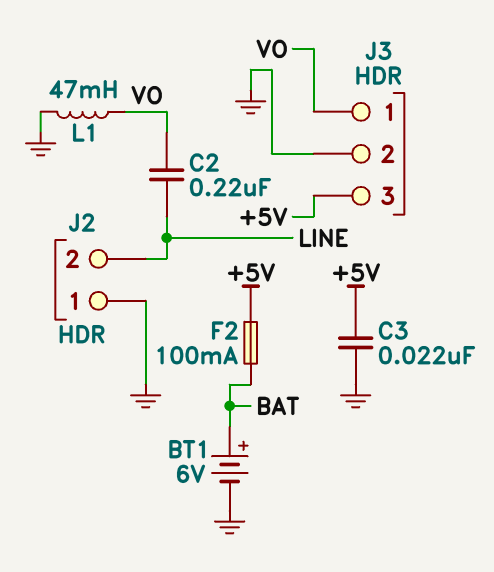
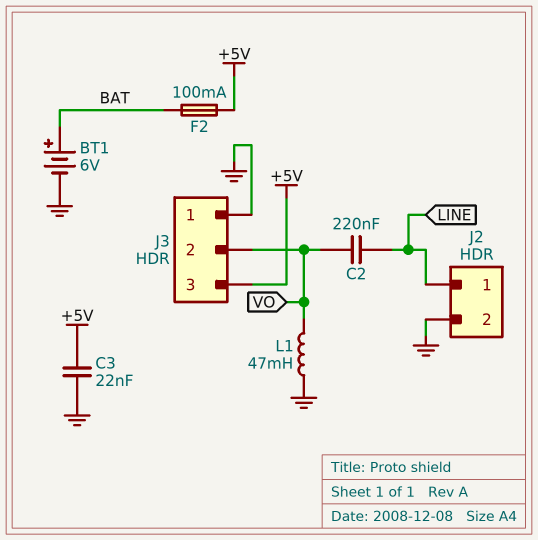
J2 pin 1: GND -> LINE
J2 pin 2: LINE -> GND
J3 pin 1: VO -> GND
J3 pin 2: GND -> VO

